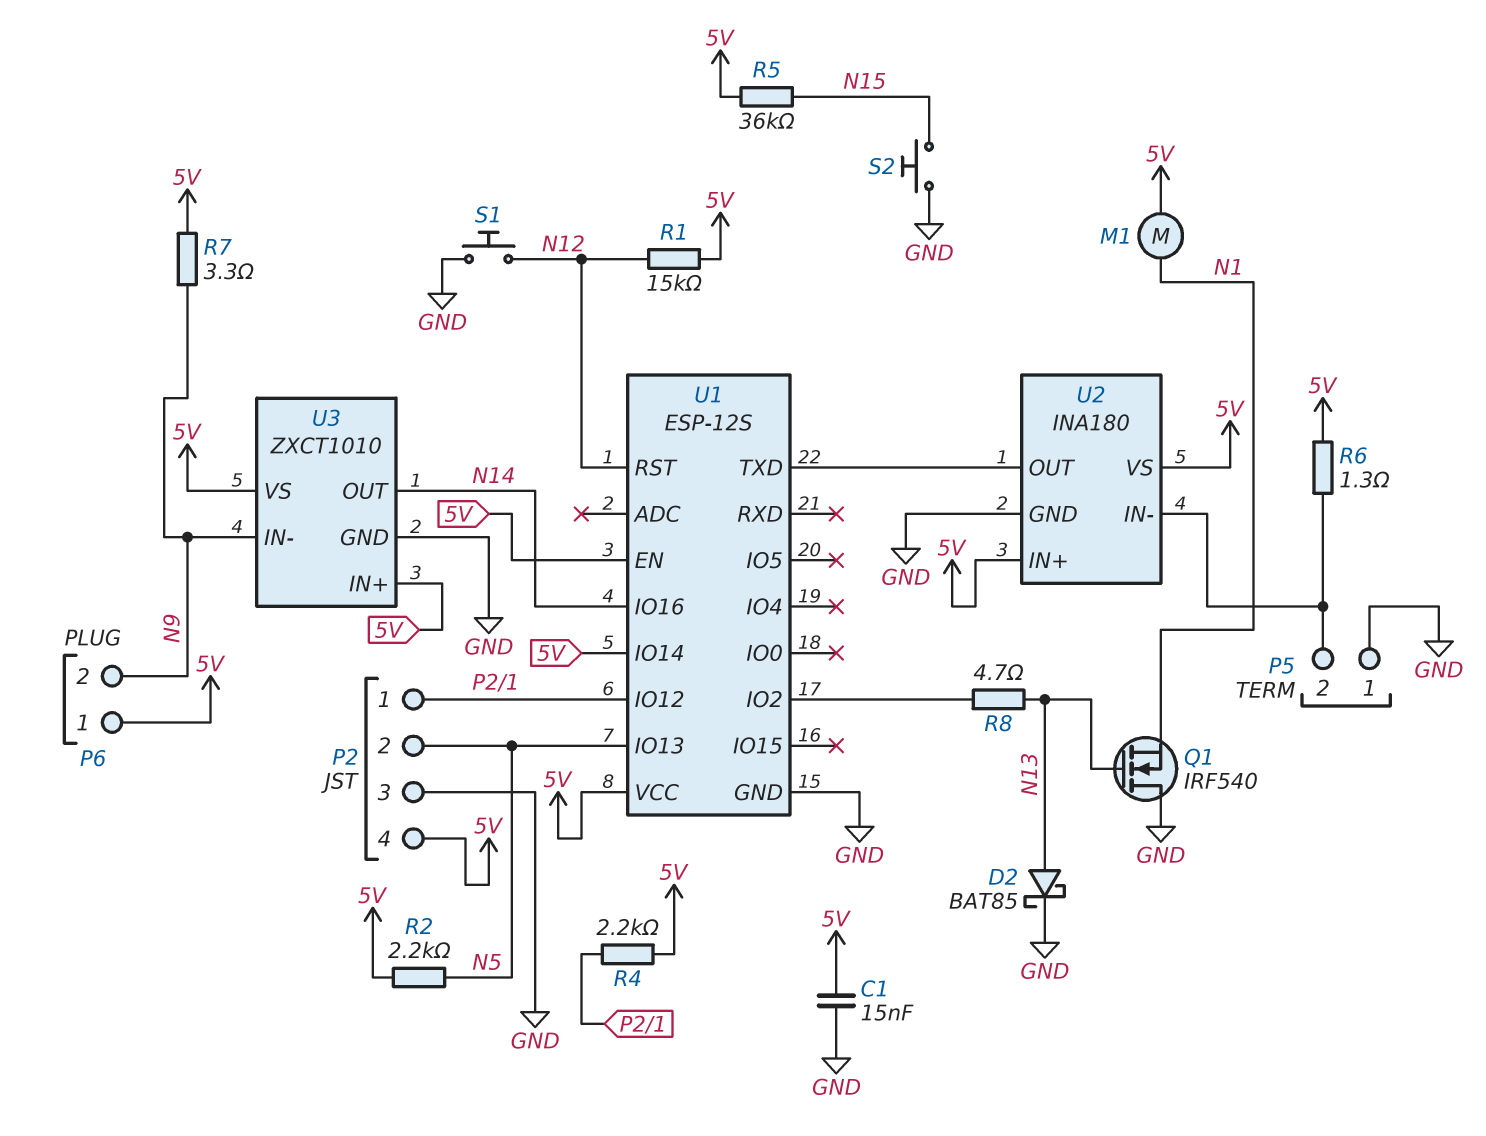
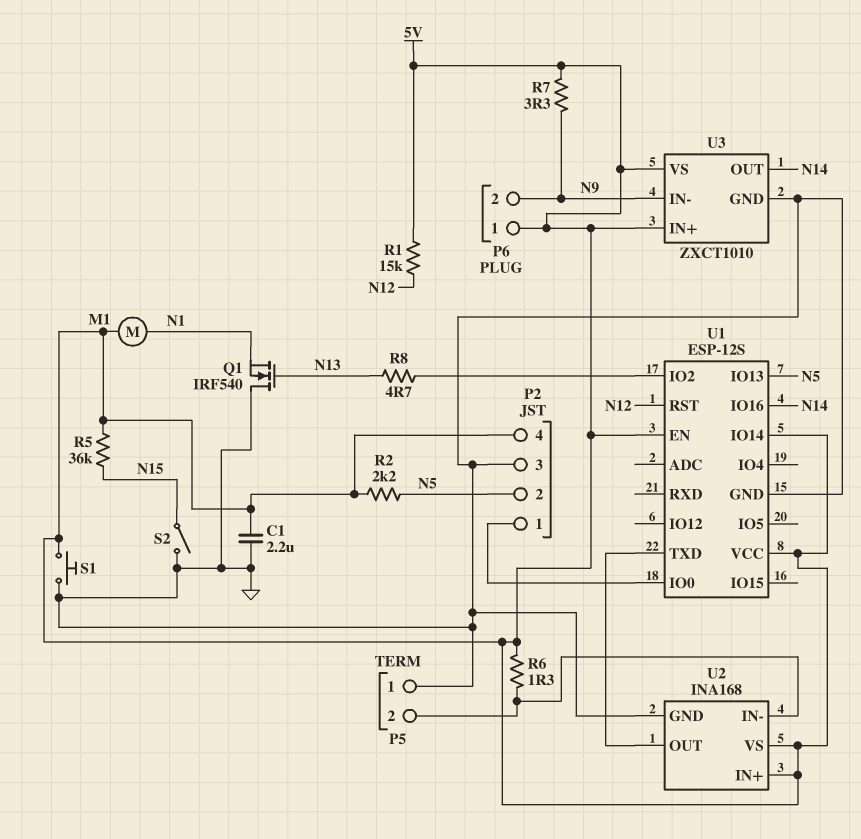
C1: 15nF (5V, GND) -> 2.2uF (5V, GND)
D2: schottky BAT85 (A N13, K GND) -> none
R4: 2.2k (5V, P2/1) -> none
S1: button (GND, N12) -> button (5V, GND)
S2: button (GND, N15) -> switch (GND, N15)
U1 pin IO0: none -> P2/1
U1 pin IO12: P2/1 -> none
U2: INA180 -> INA168

